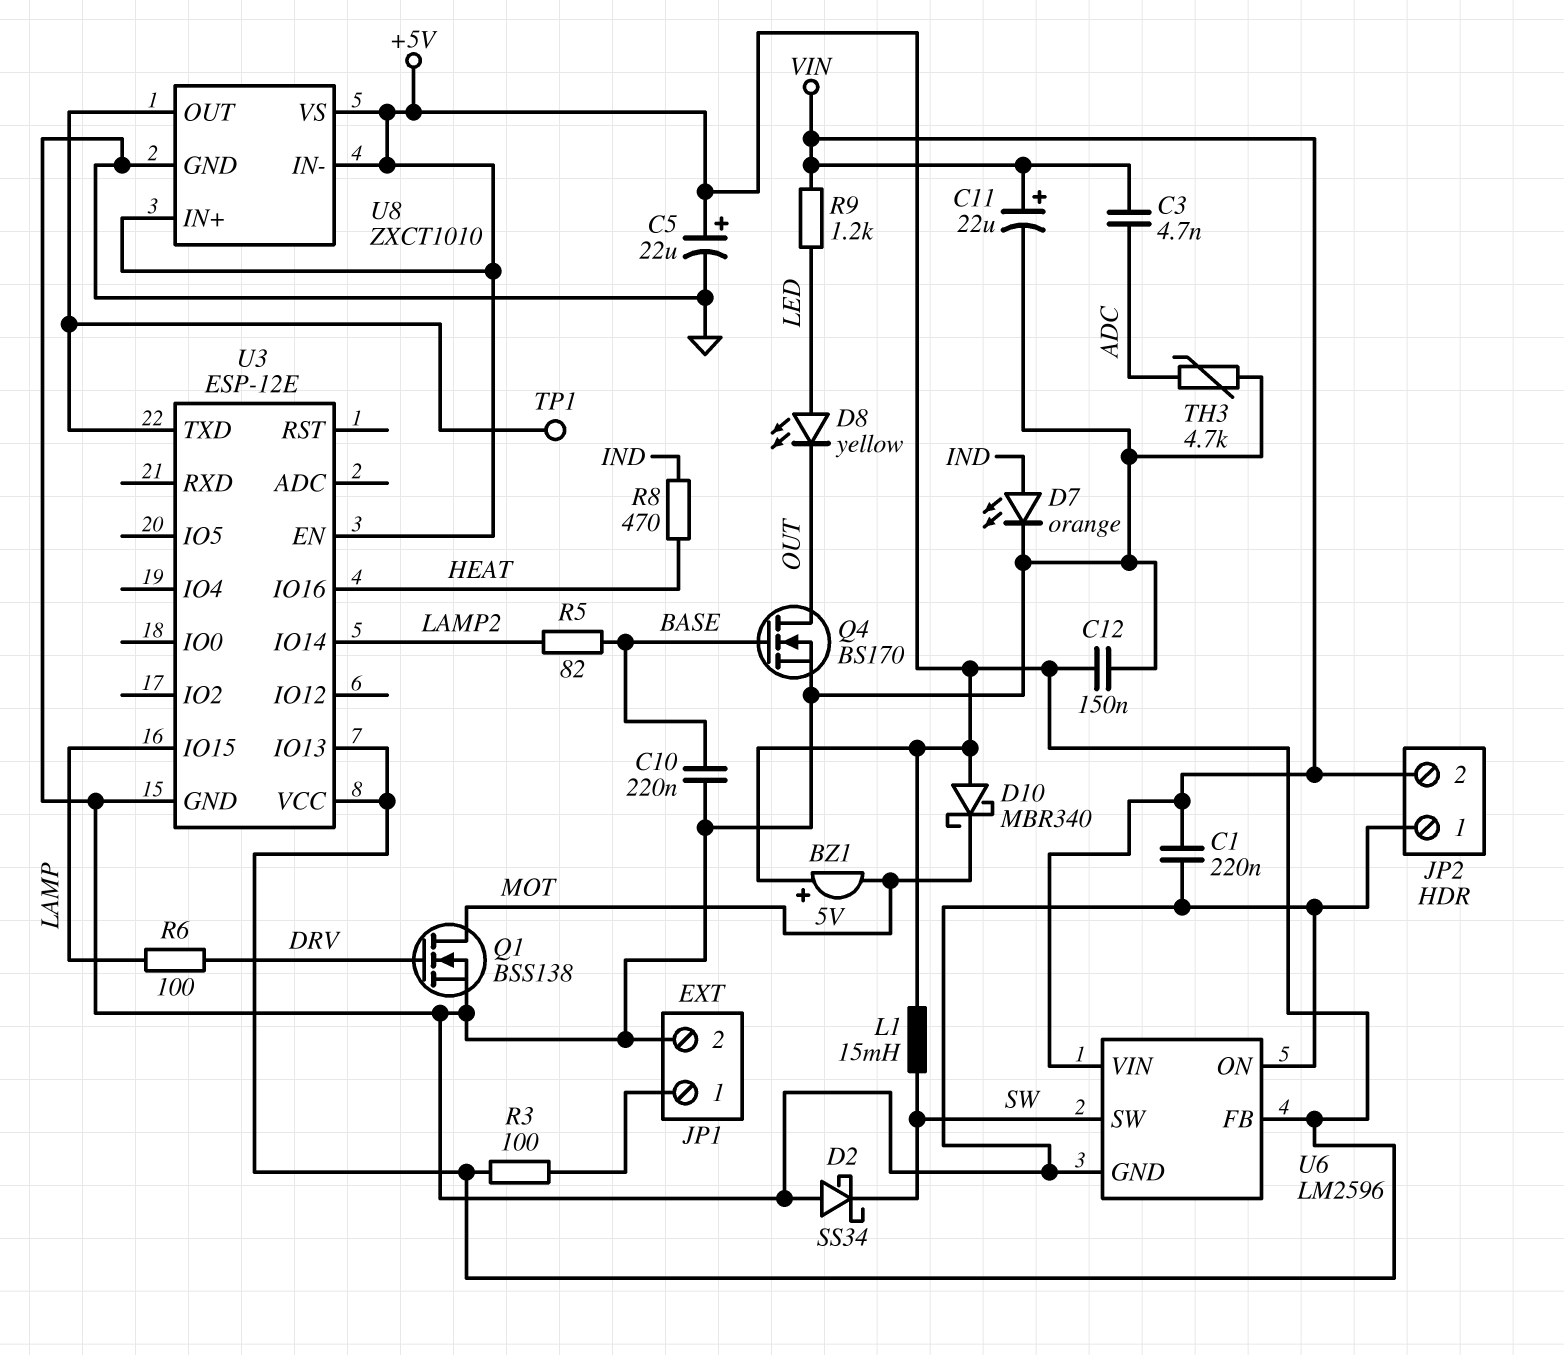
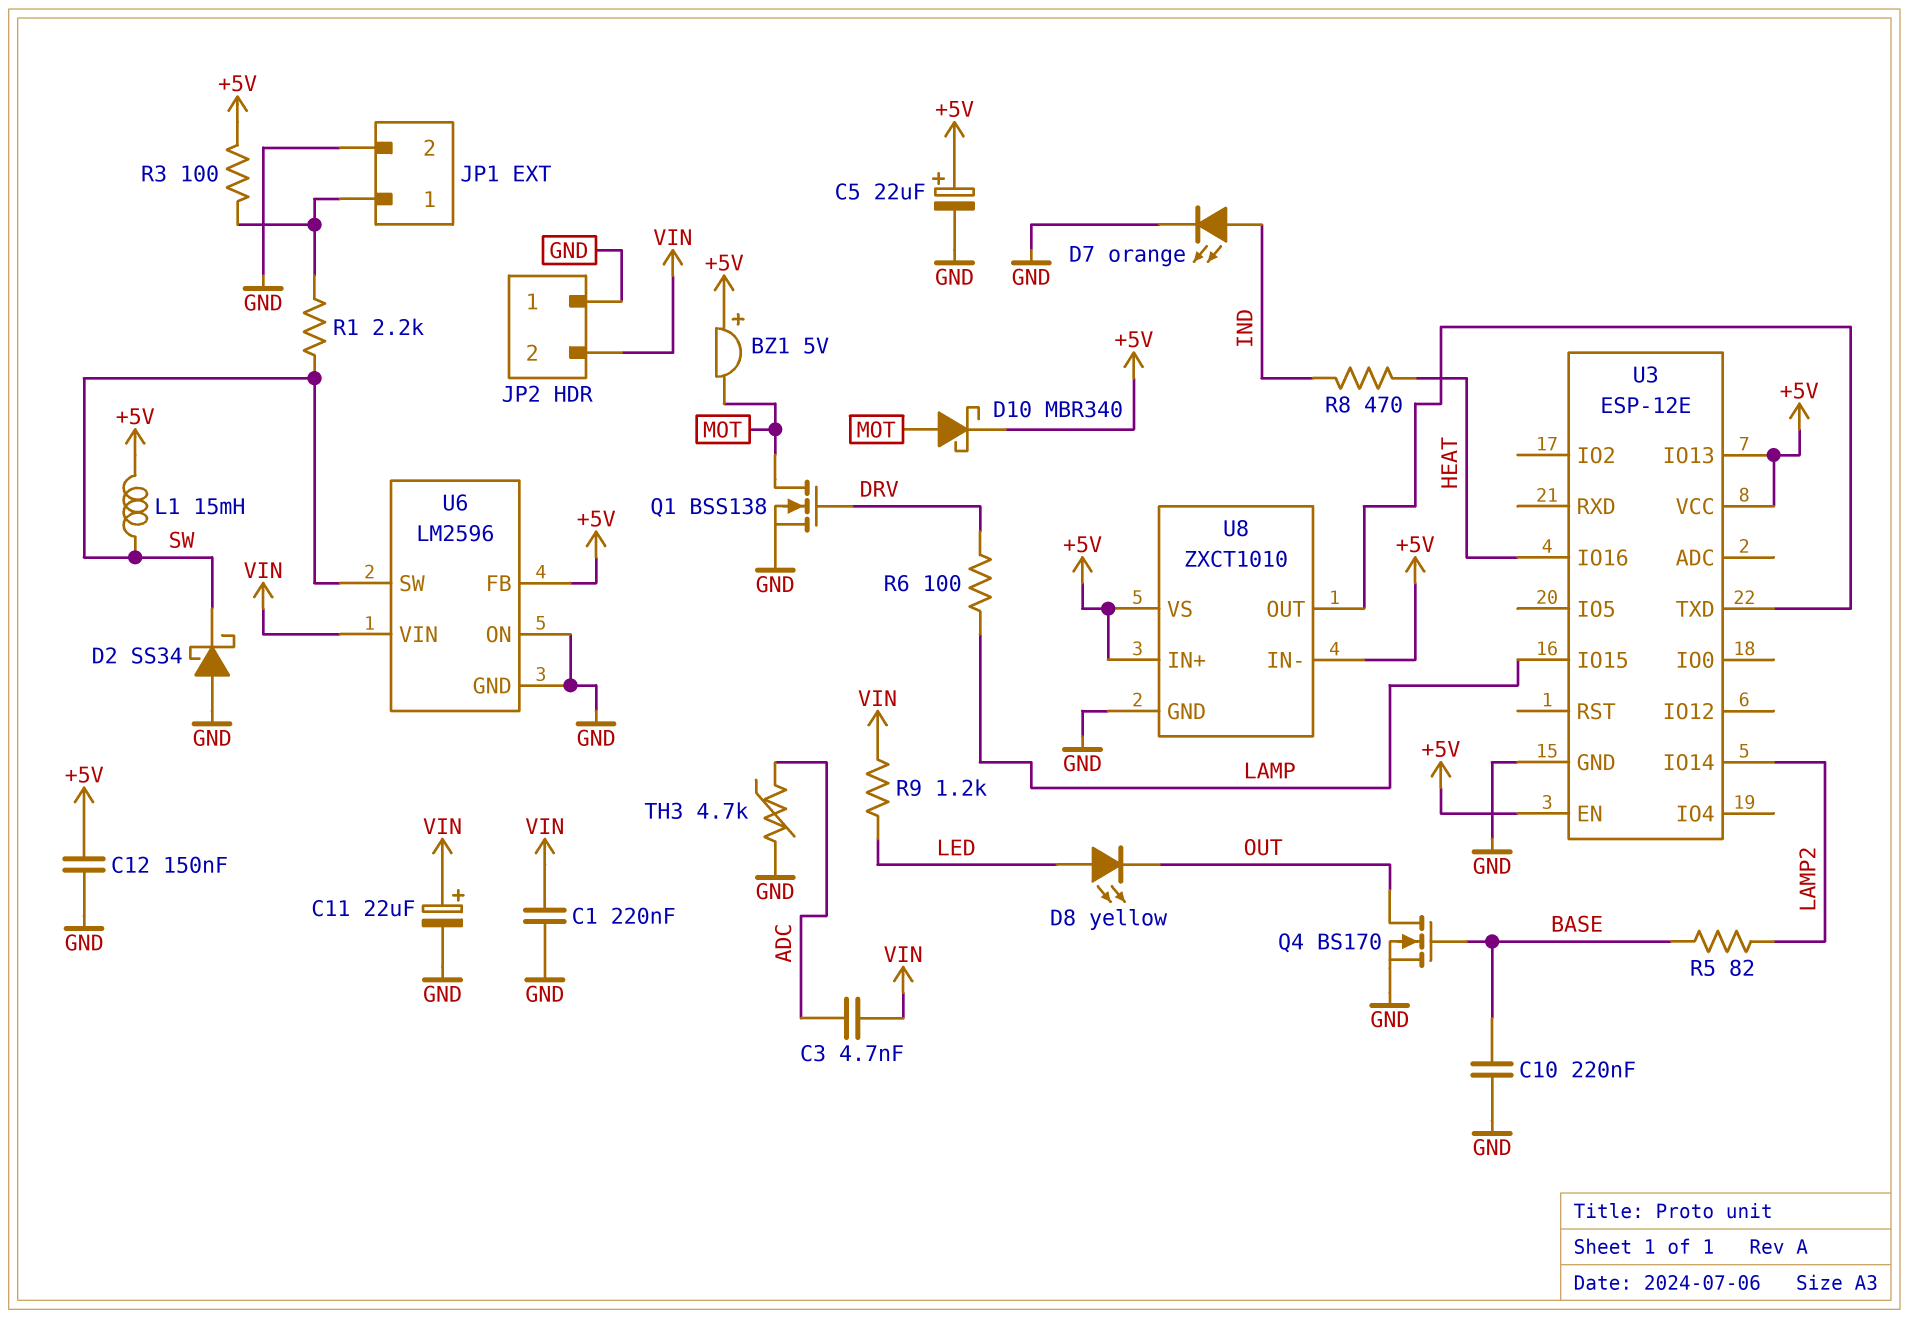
D10: schottky MBR340 (A +5V, K MOT) -> schottky MBR340 (A MOT, K +5V)
R1: none -> 2.2k (JP1/1, SW)
TP1: test point (U3/TXD) -> none

